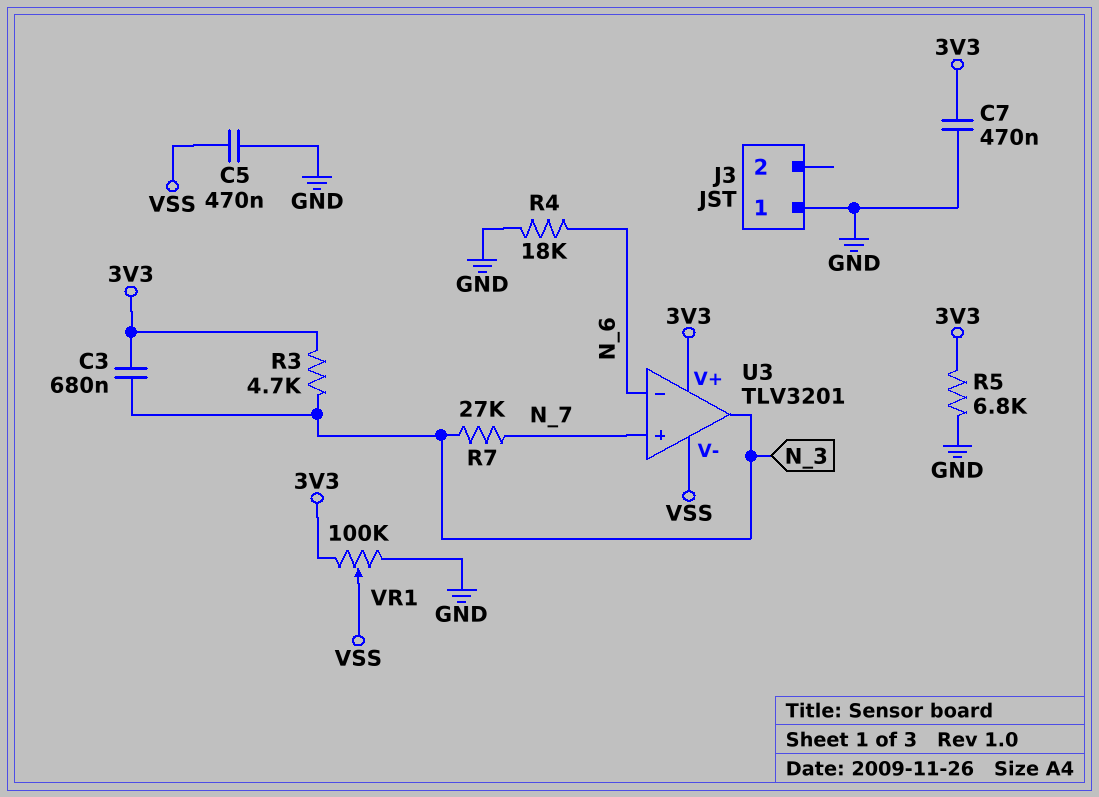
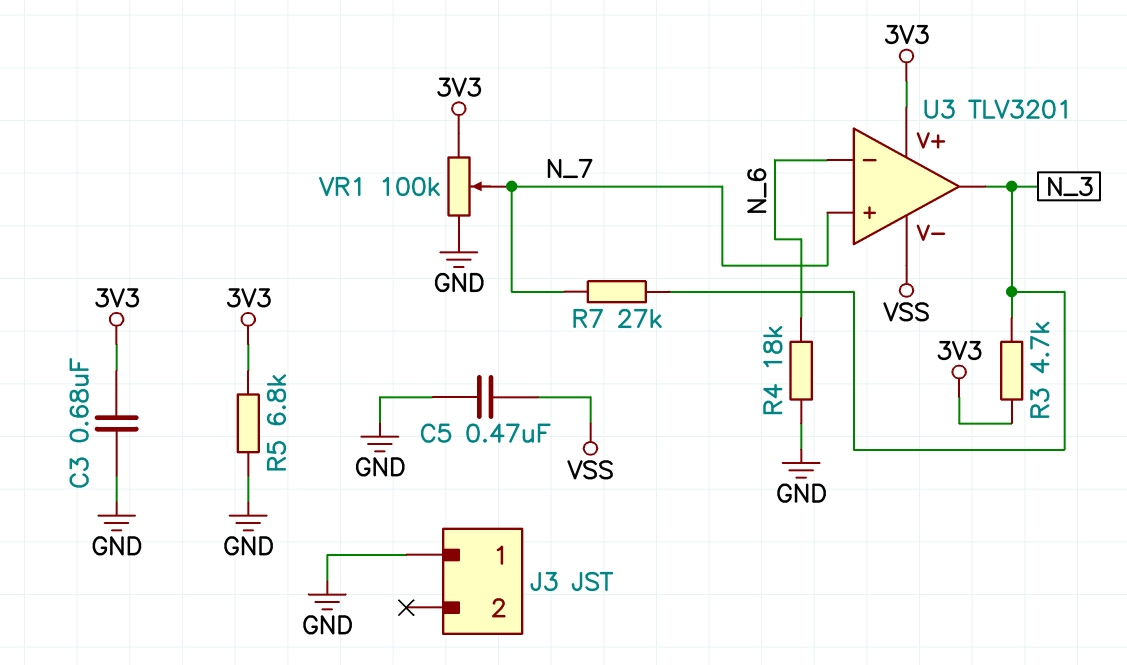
C3: 680nF (3V3, N_3) -> 680nF (3V3, GND)
C7: 470nF (3V3, GND) -> none
VR1: 100k (3V3, GND, wiper VSS) -> 100k (3V3, GND, wiper N_7)

